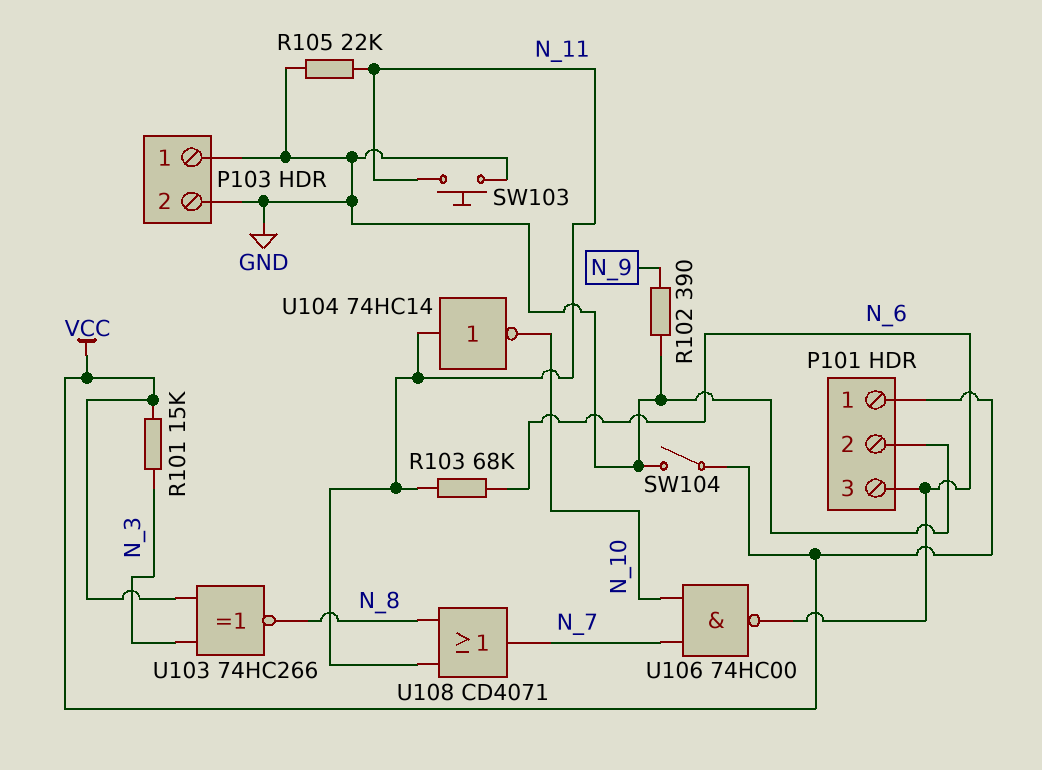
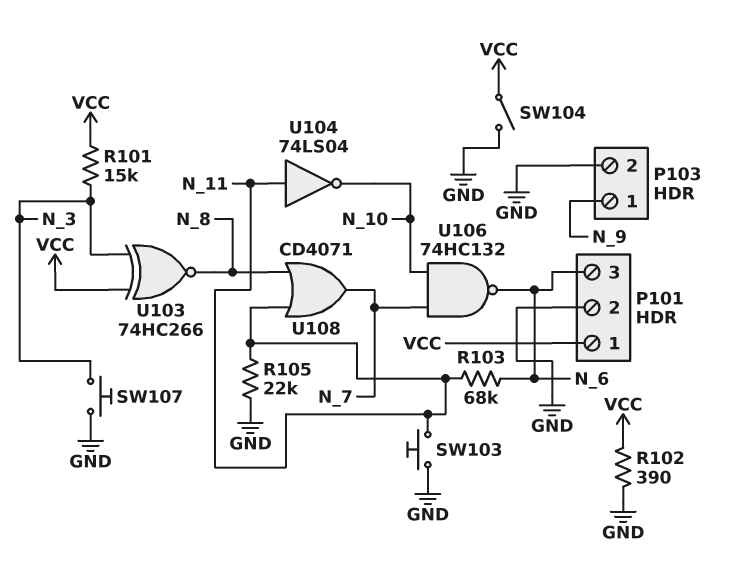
P103 pin 1: GND -> N_9
R102: 390 (GND, N_9) -> 390 (GND, VCC)
SW107: none -> button (GND, N_3)
U104: NOT 74HC14 (in N_11, out N_10) -> NOT 74LS04 (in N_11, out N_10)
U106: NAND 74HC00 (in N_7, in N_10, out N_6) -> NAND 74HC132 (in N_7, in N_10, out N_6)

